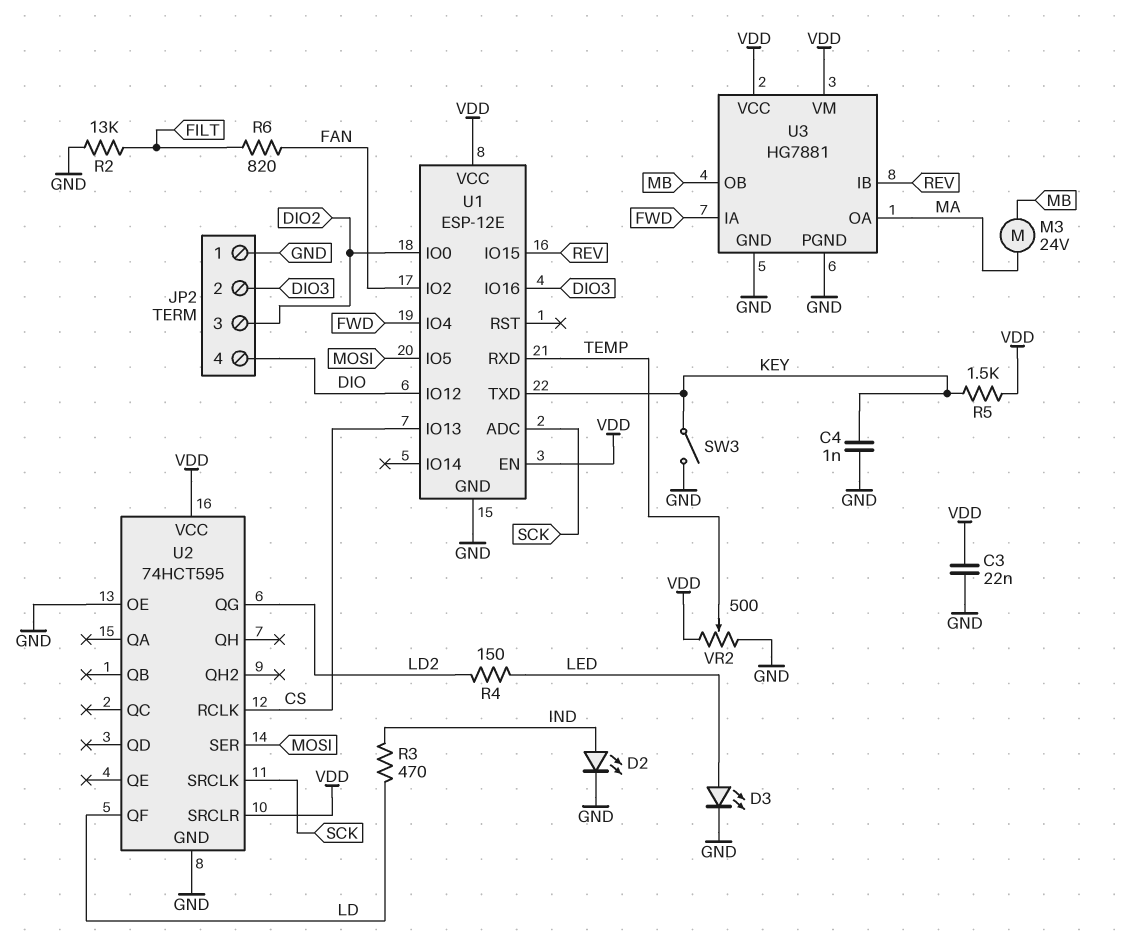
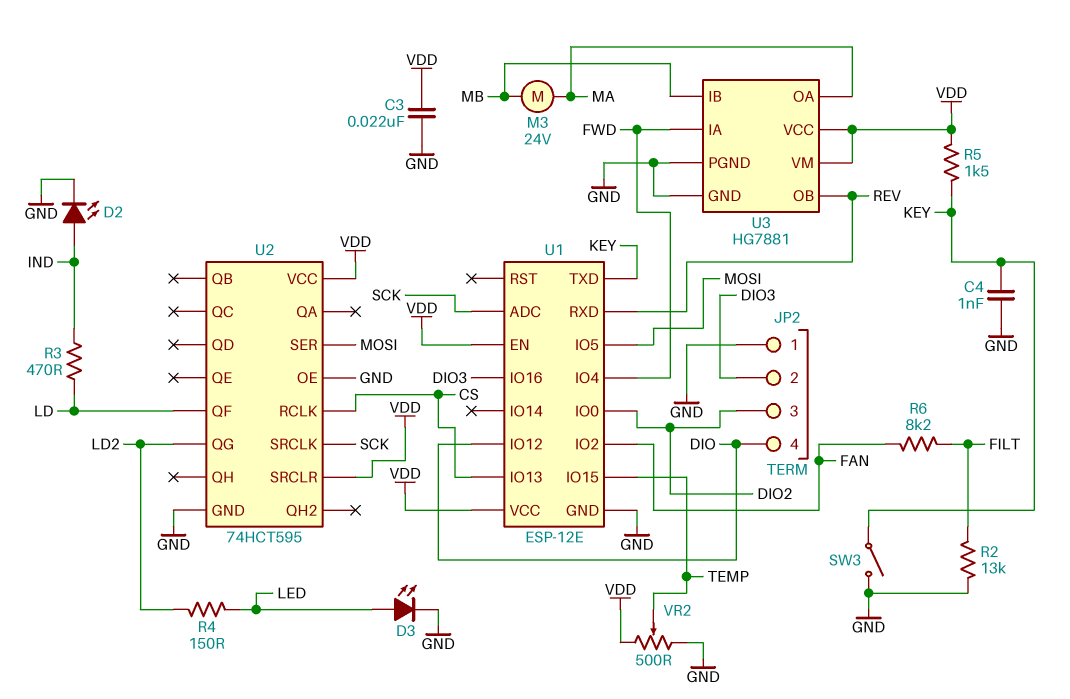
R6: 820 (FAN, FILT) -> 8.2k (FAN, FILT)
U1 pin IO15: REV -> TEMP
U1 pin RXD: TEMP -> REV
U3 pin IB: REV -> MB
U3 pin OB: MB -> REV

